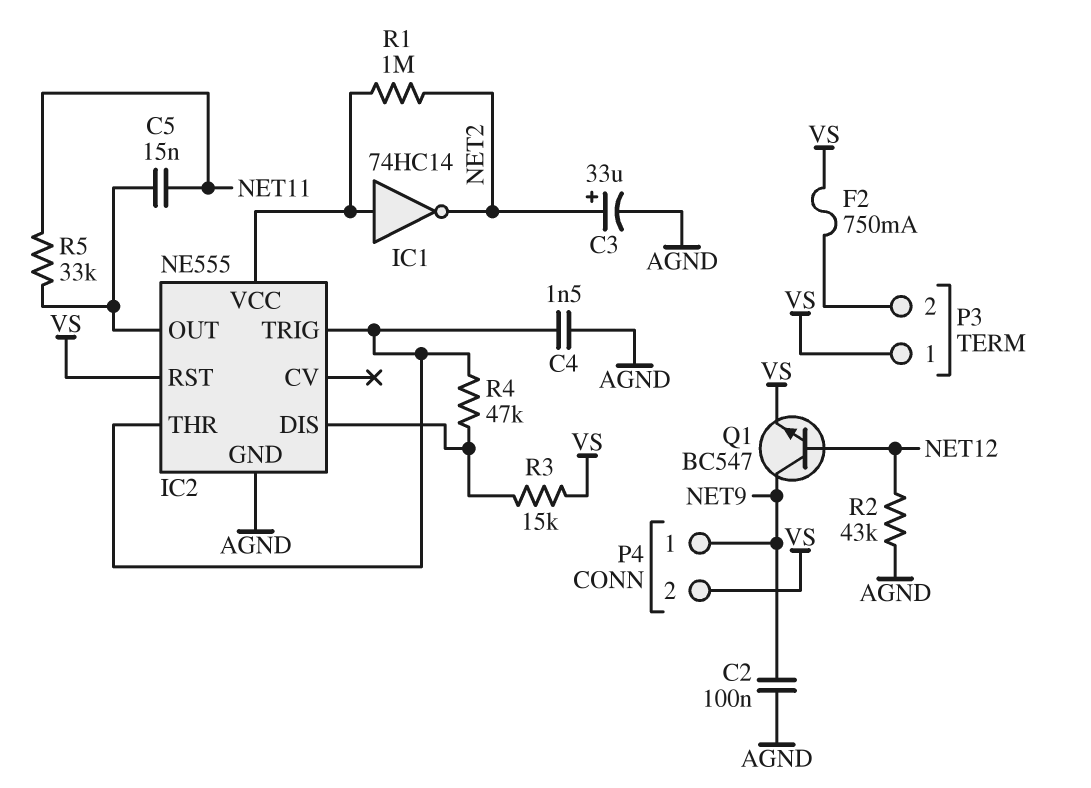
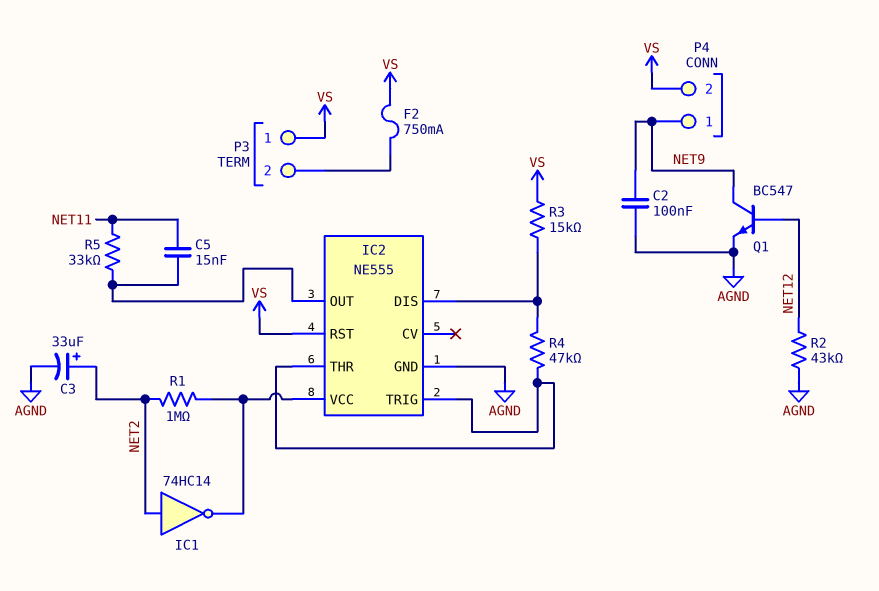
C4: 1.5nF (AGND, IC2/THR) -> none
IC1: NOT 74HC14 (in IC2/VCC, out NET2) -> NOT 74HC14 (in NET2, out IC2/VCC)
Q1: NPN BC547 (B NET12, C NET9, E VS) -> NPN BC547 (B NET12, C NET9, E AGND)

